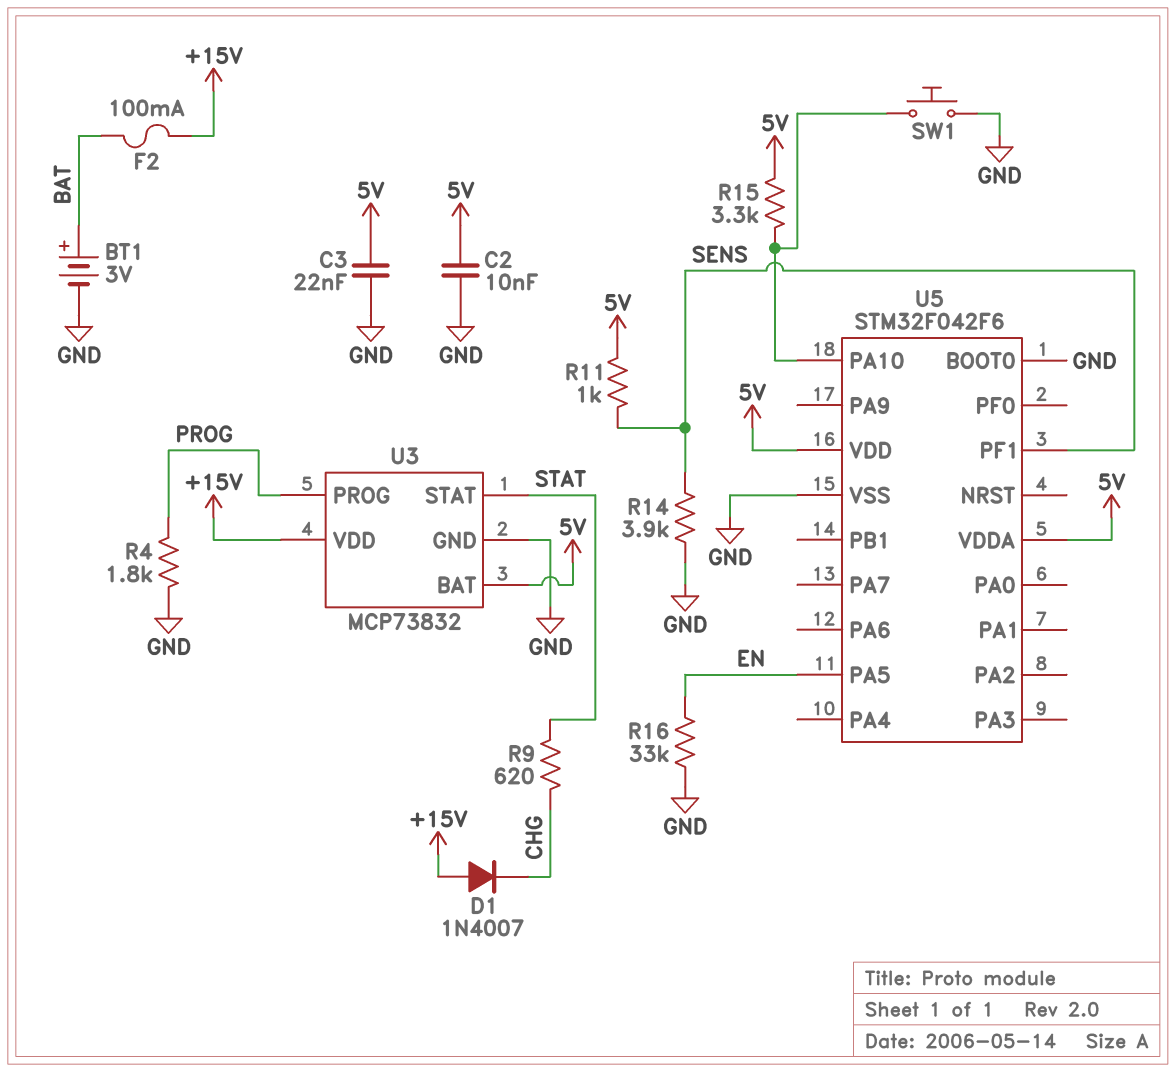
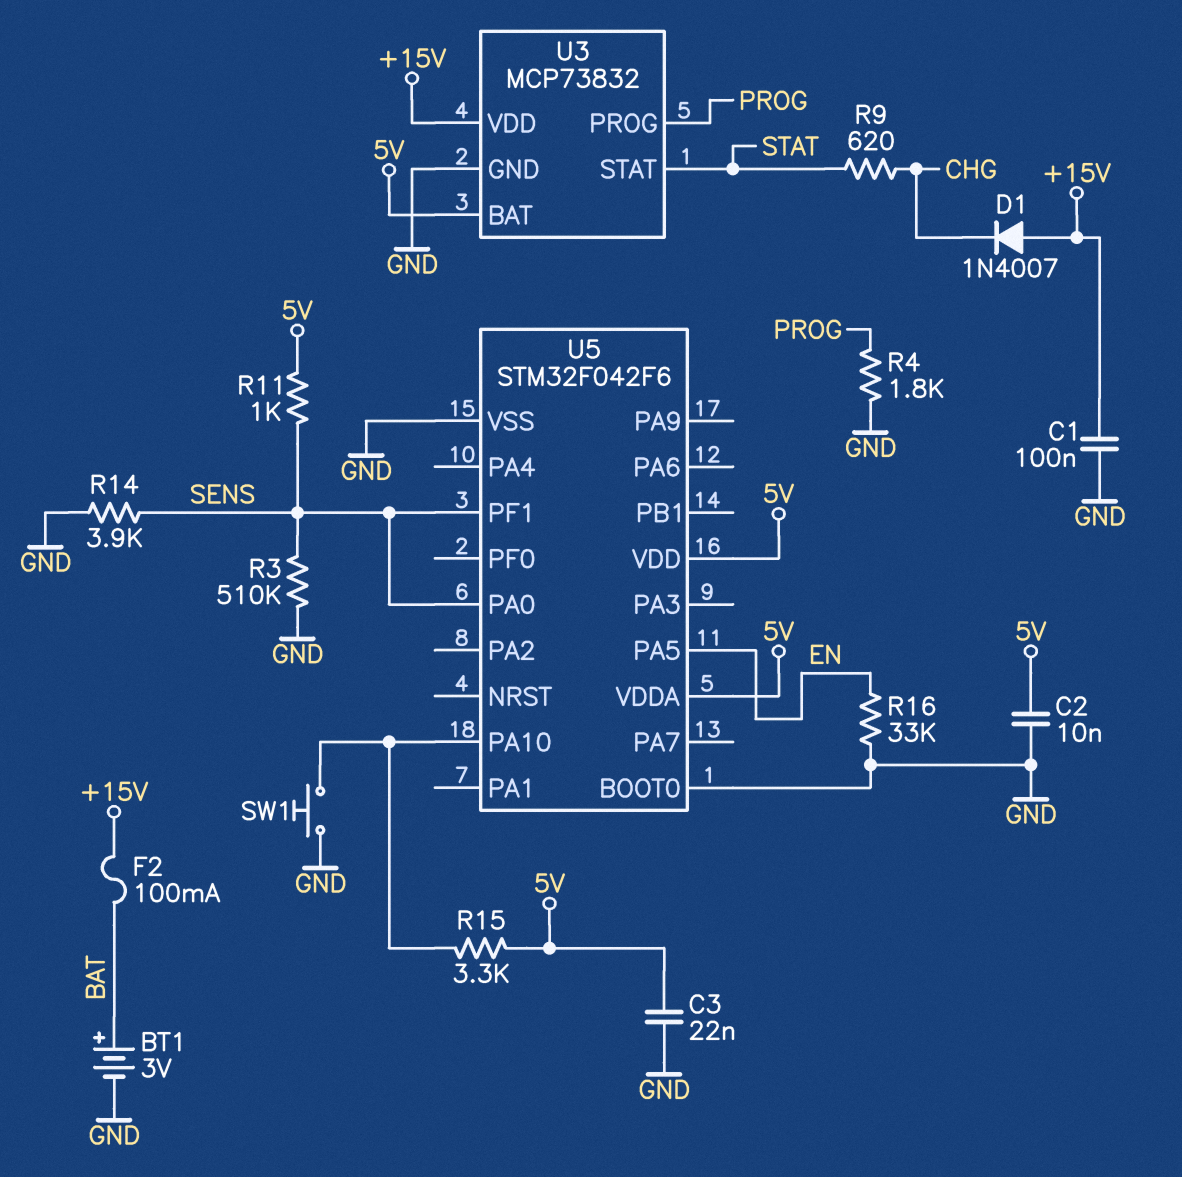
C1: none -> 100nF (+15V, GND)
R3: none -> 510k (GND, SENS)
U5 pin PA0: none -> SENS

